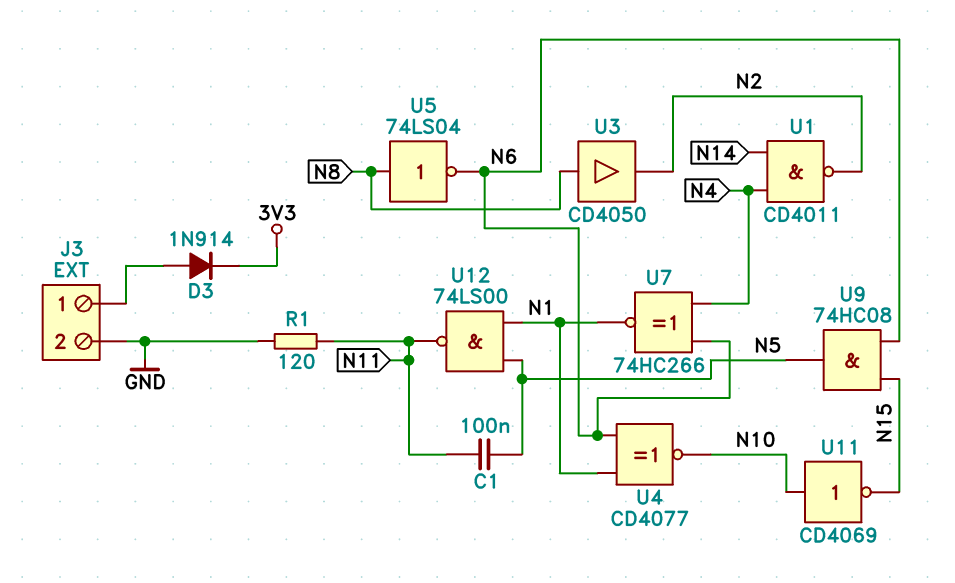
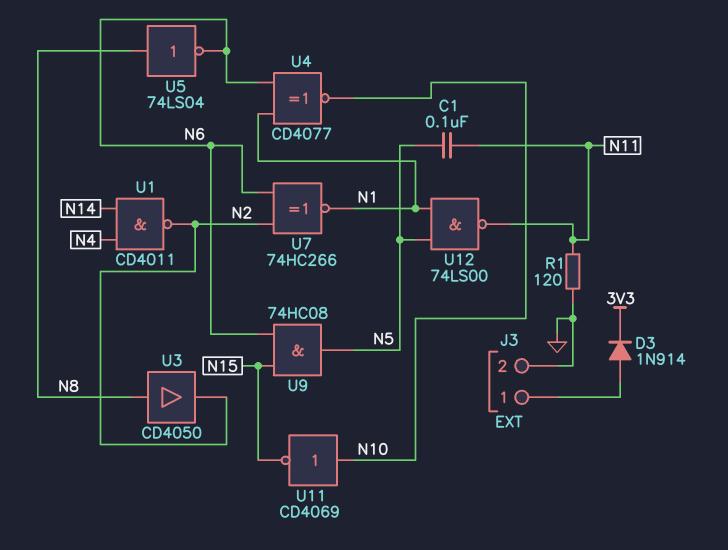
U7: XNOR 74HC266 (in N4, in N6, out N1) -> XNOR 74HC266 (in N2, in N6, out N1)

